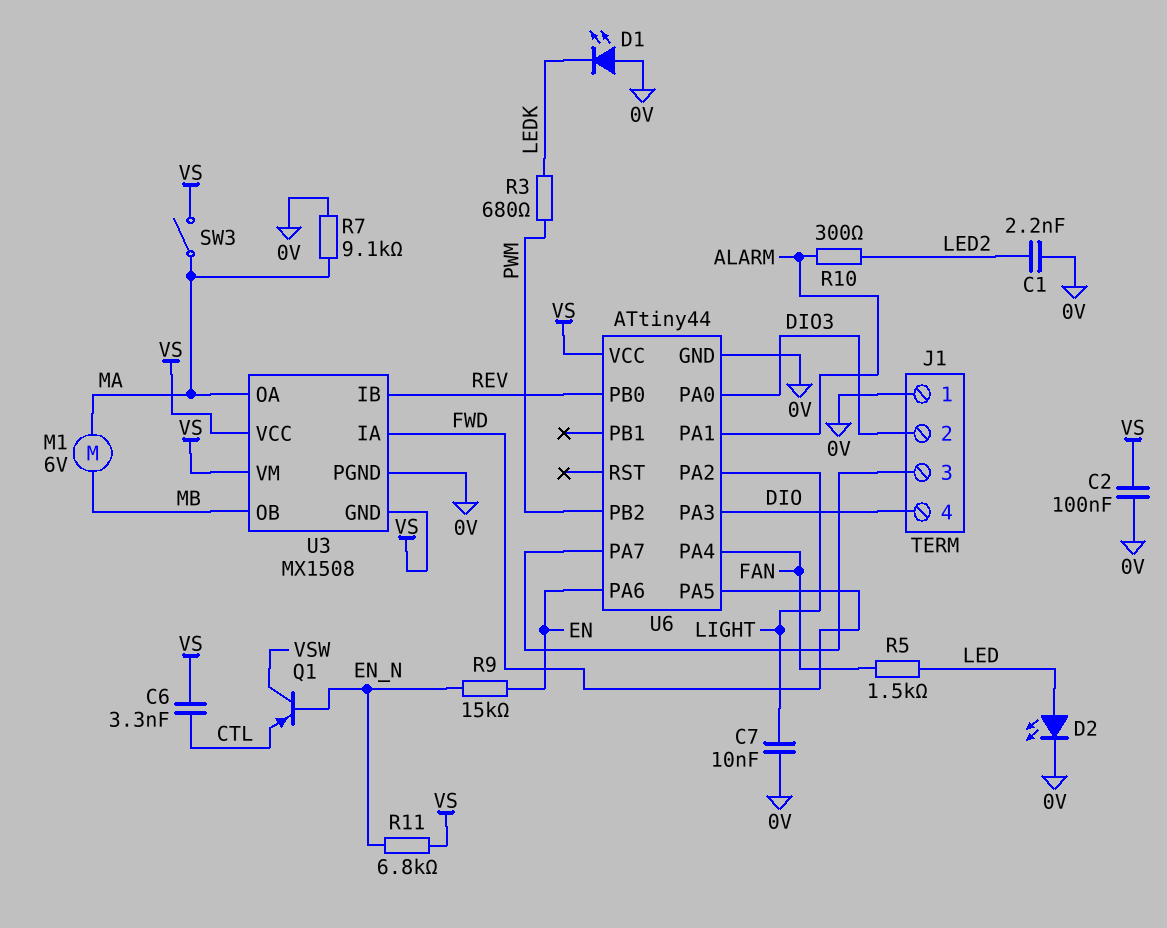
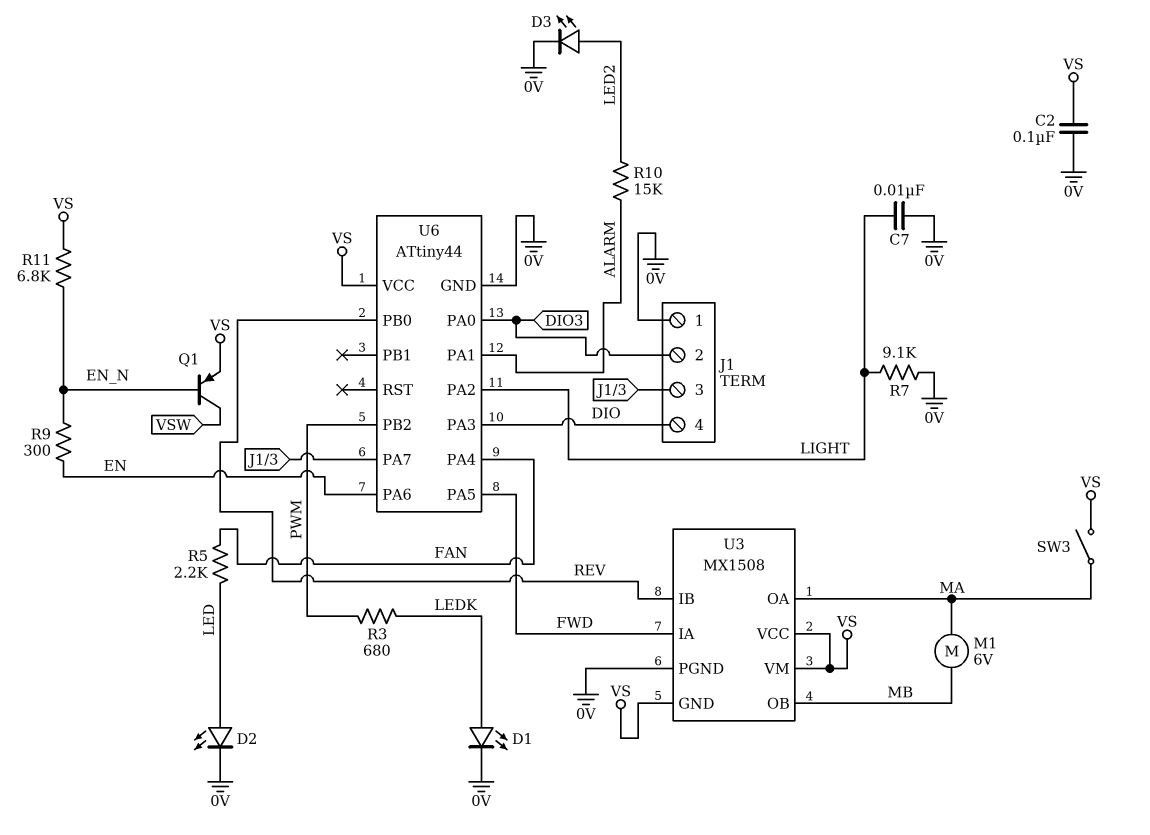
C1: 2.2nF (0V, LED2) -> none
C6: 3.3nF (CTL, VS) -> none
D1: LED (A 0V, K LEDK) -> LED (A LEDK, K 0V)
D3: none -> LED (A LED2, K 0V)
Q1: PNP (B EN_N, C VSW, E CTL) -> PNP (B EN_N, C VSW, E VS)
R5: 1.5k (FAN, LED) -> 2.2k (FAN, LED)
R7: 9.1k (0V, MA) -> 9.1k (0V, LIGHT)
R9: 15k (EN, EN_N) -> 300 (EN, EN_N)
R10: 300 (ALARM, LED2) -> 15k (ALARM, LED2)

